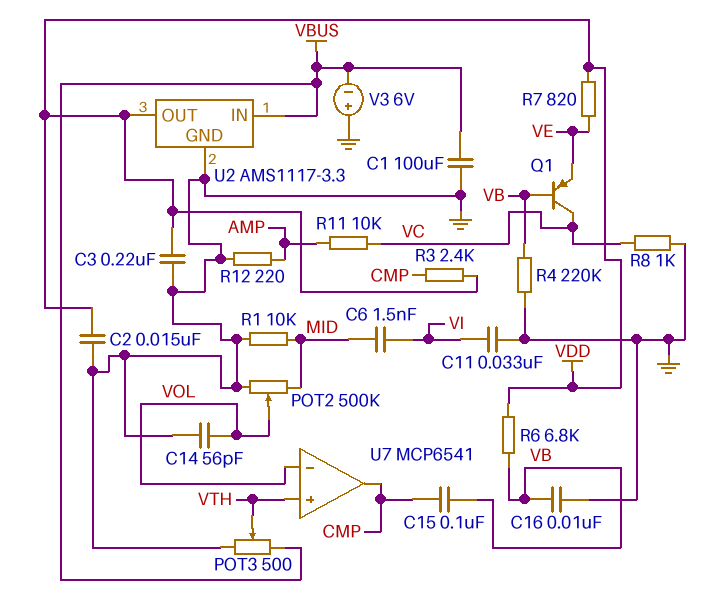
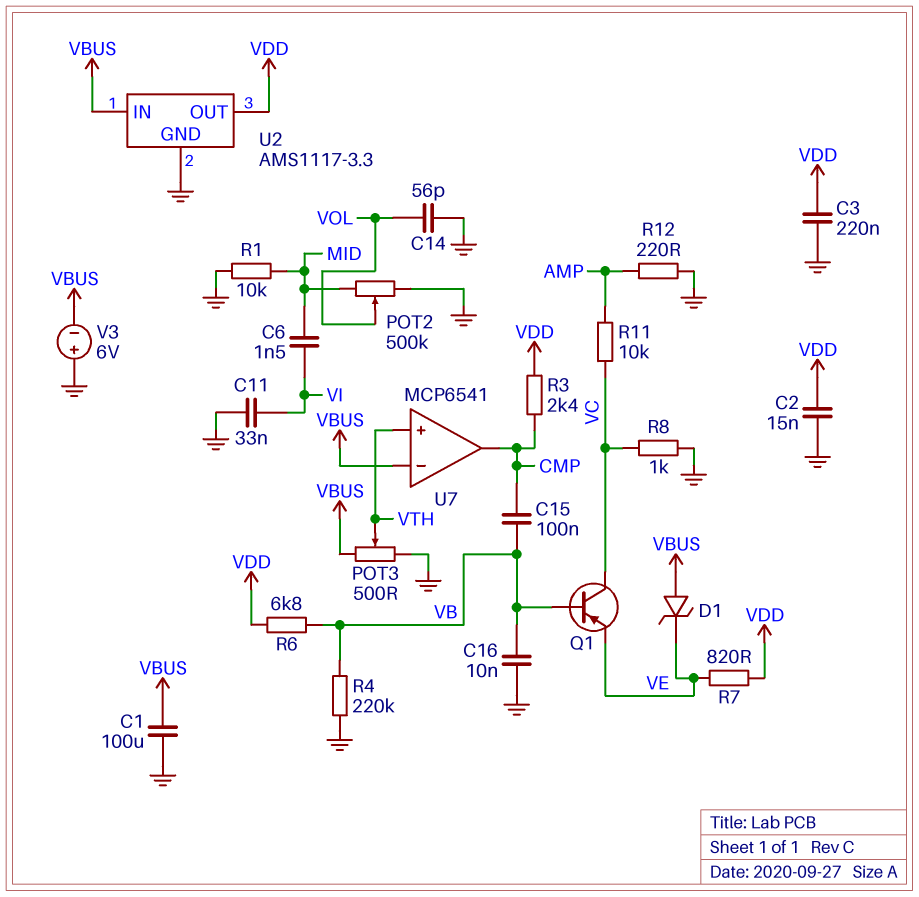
D1: none -> zener (A VBUS, K VE)
U7 pin in-: VOL -> VBUS

